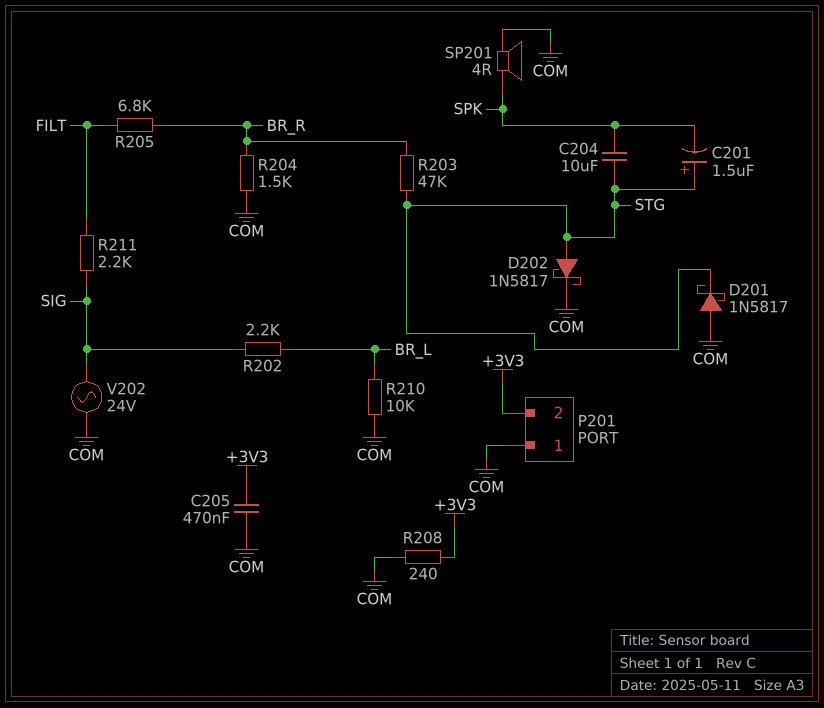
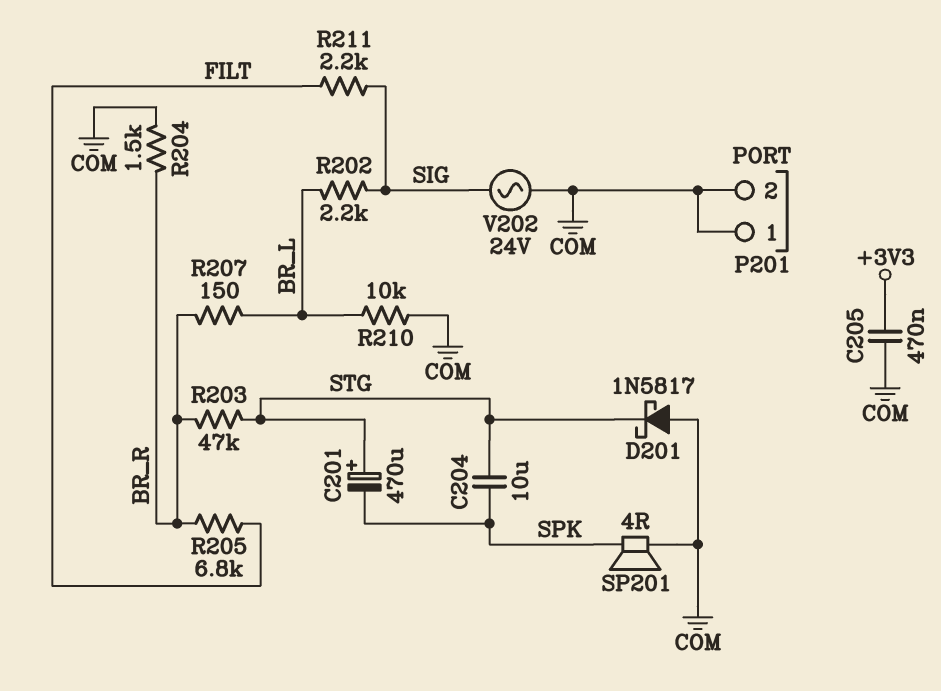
C201: 1.5uF (plus STG, minus SPK) -> 470uF (plus STG, minus SPK)
D202: schottky 1N5817 (A STG, K COM) -> none
P201 pin 2: +3V3 -> COM
R207: none -> 150 (BR_L, BR_R)
R208: 240 (+3V3, COM) -> none

